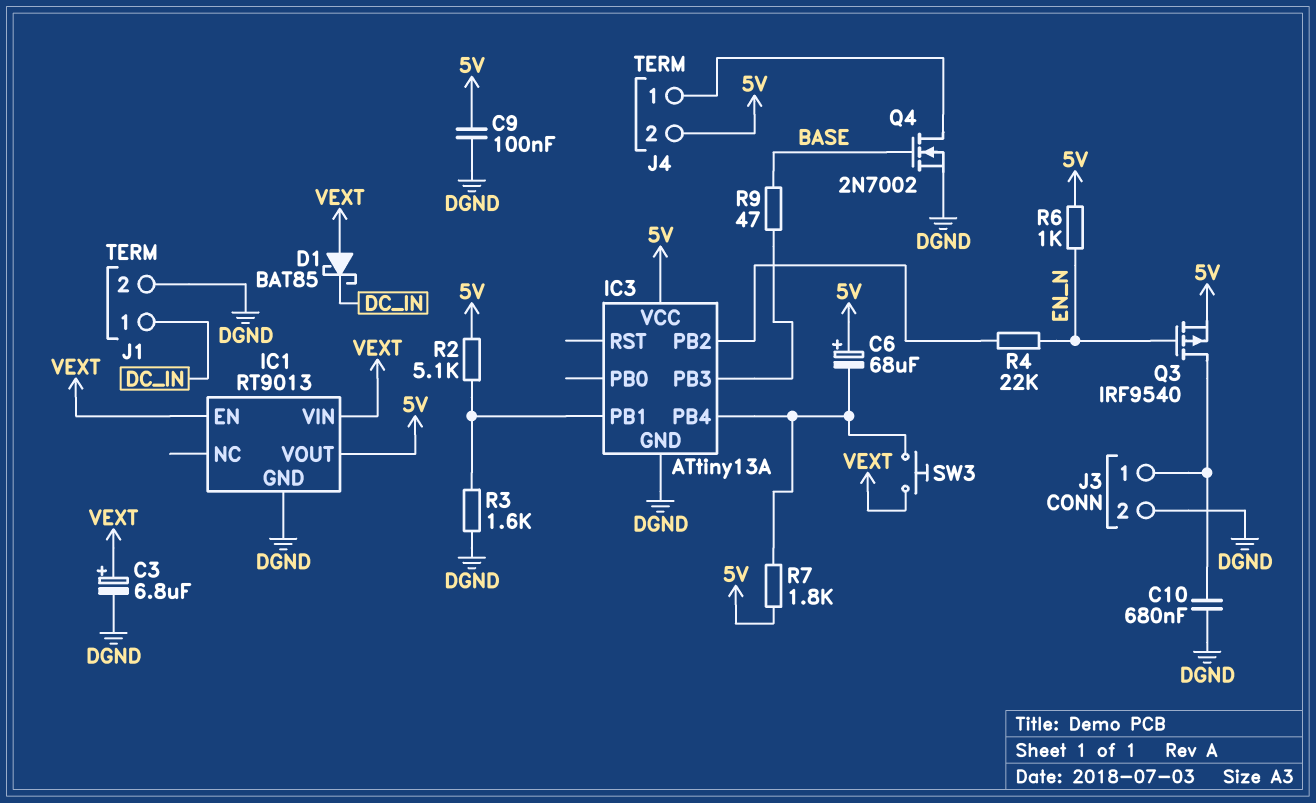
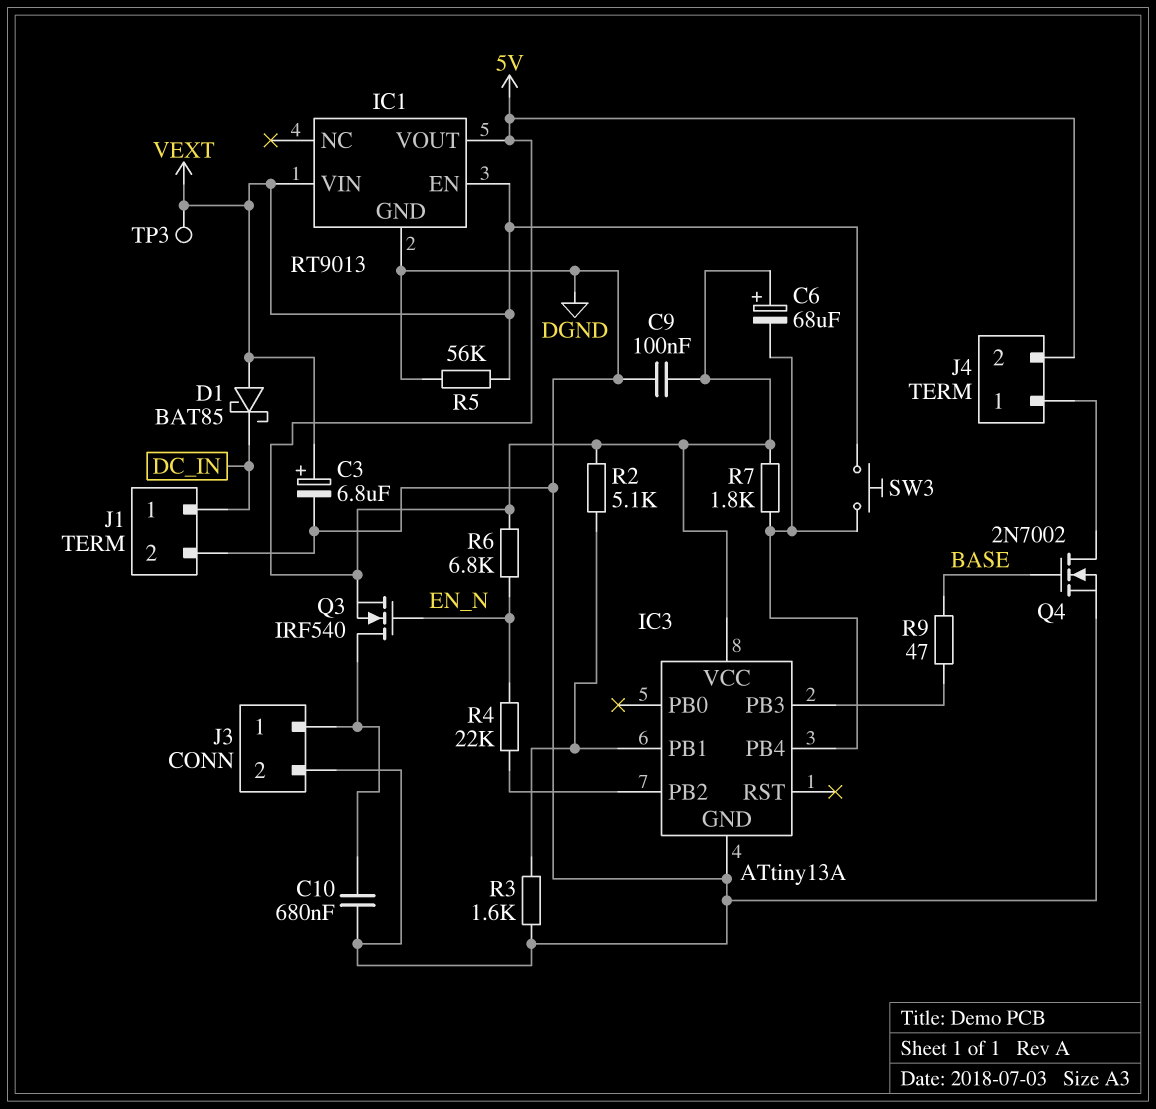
Q3: PMOS IRF9540 (G EN_N, D J3/1, S 5V) -> NMOS IRF540 (G EN_N, D J3/1, S 5V)
R5: none -> 56k (DGND, VEXT)
R6: 1k (5V, EN_N) -> 6.8k (5V, EN_N)
TP3: none -> test point (VEXT)

